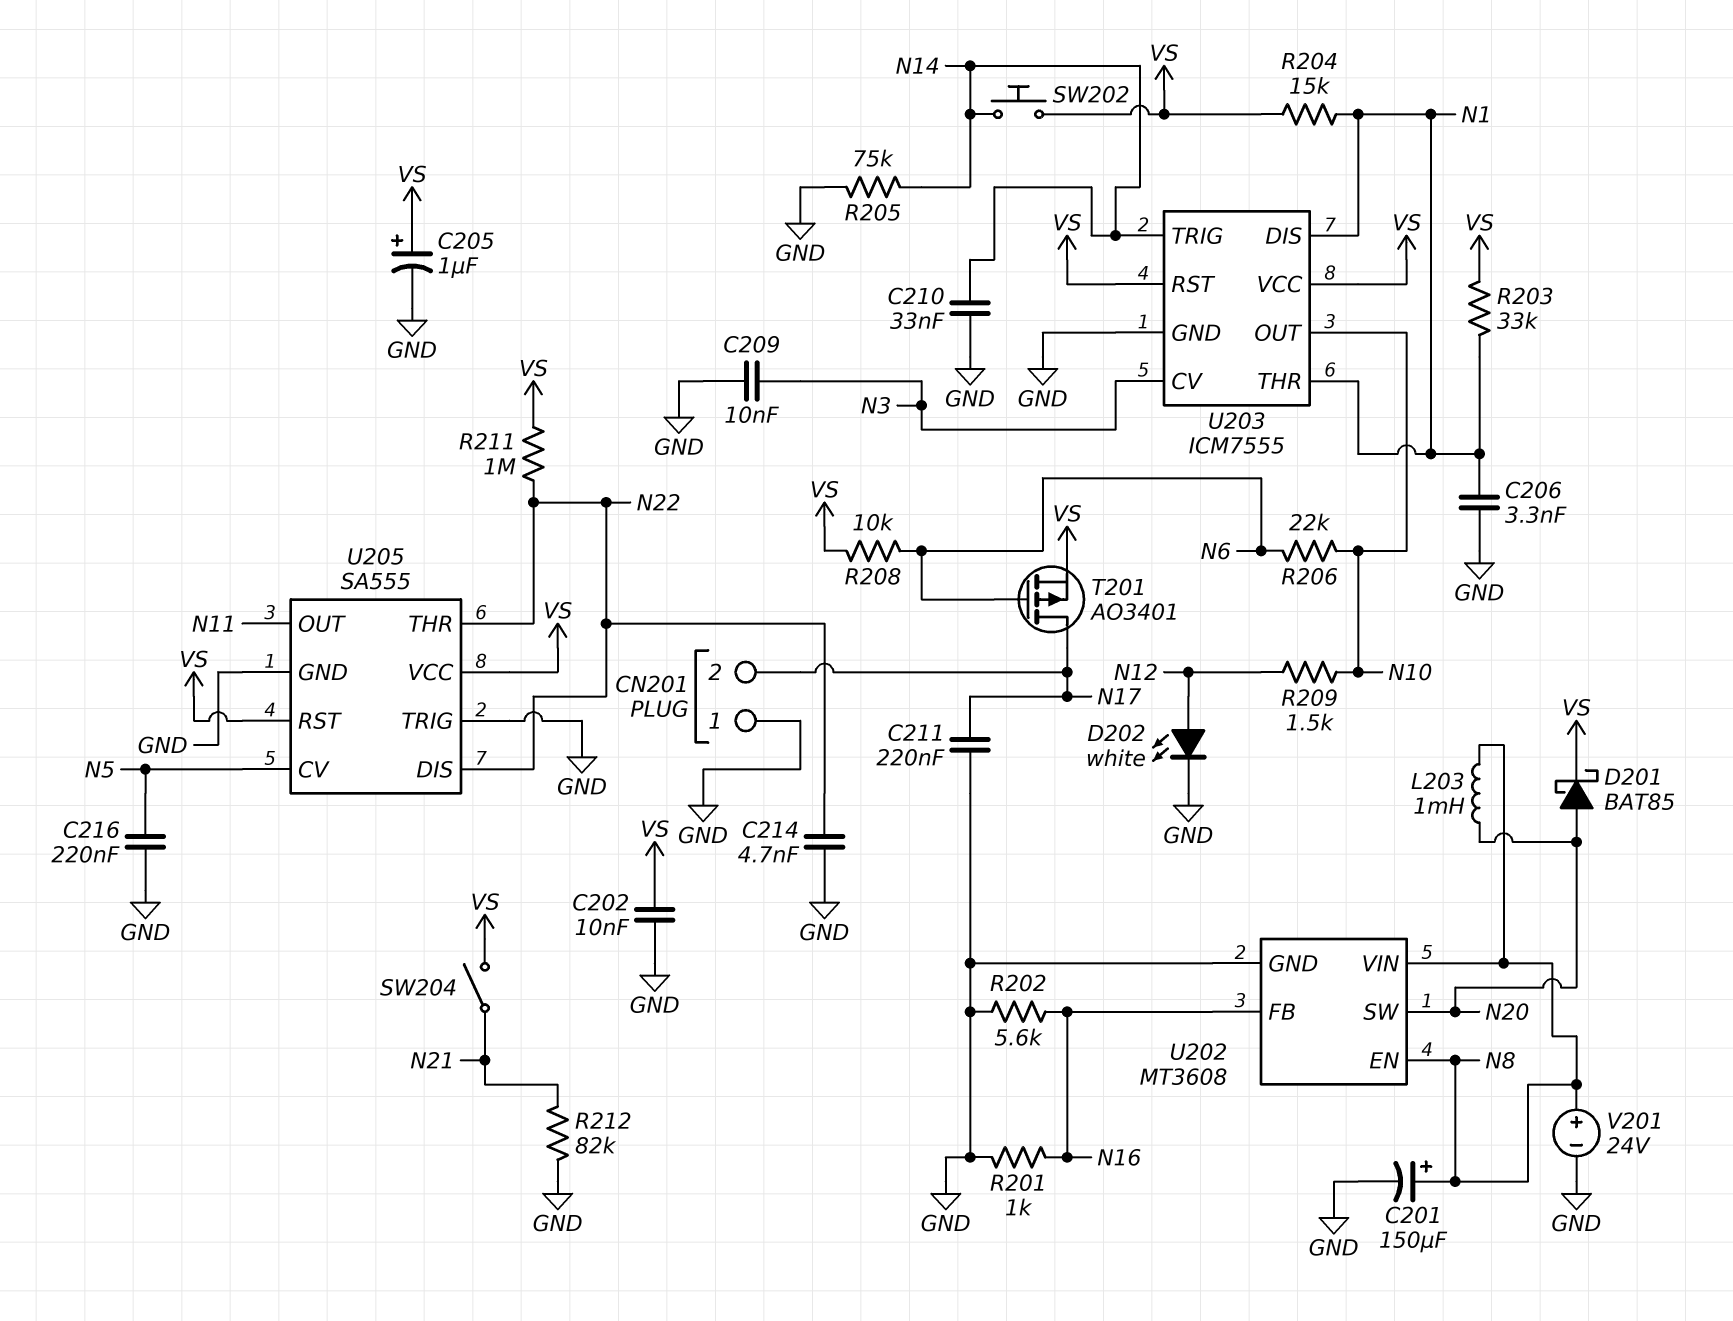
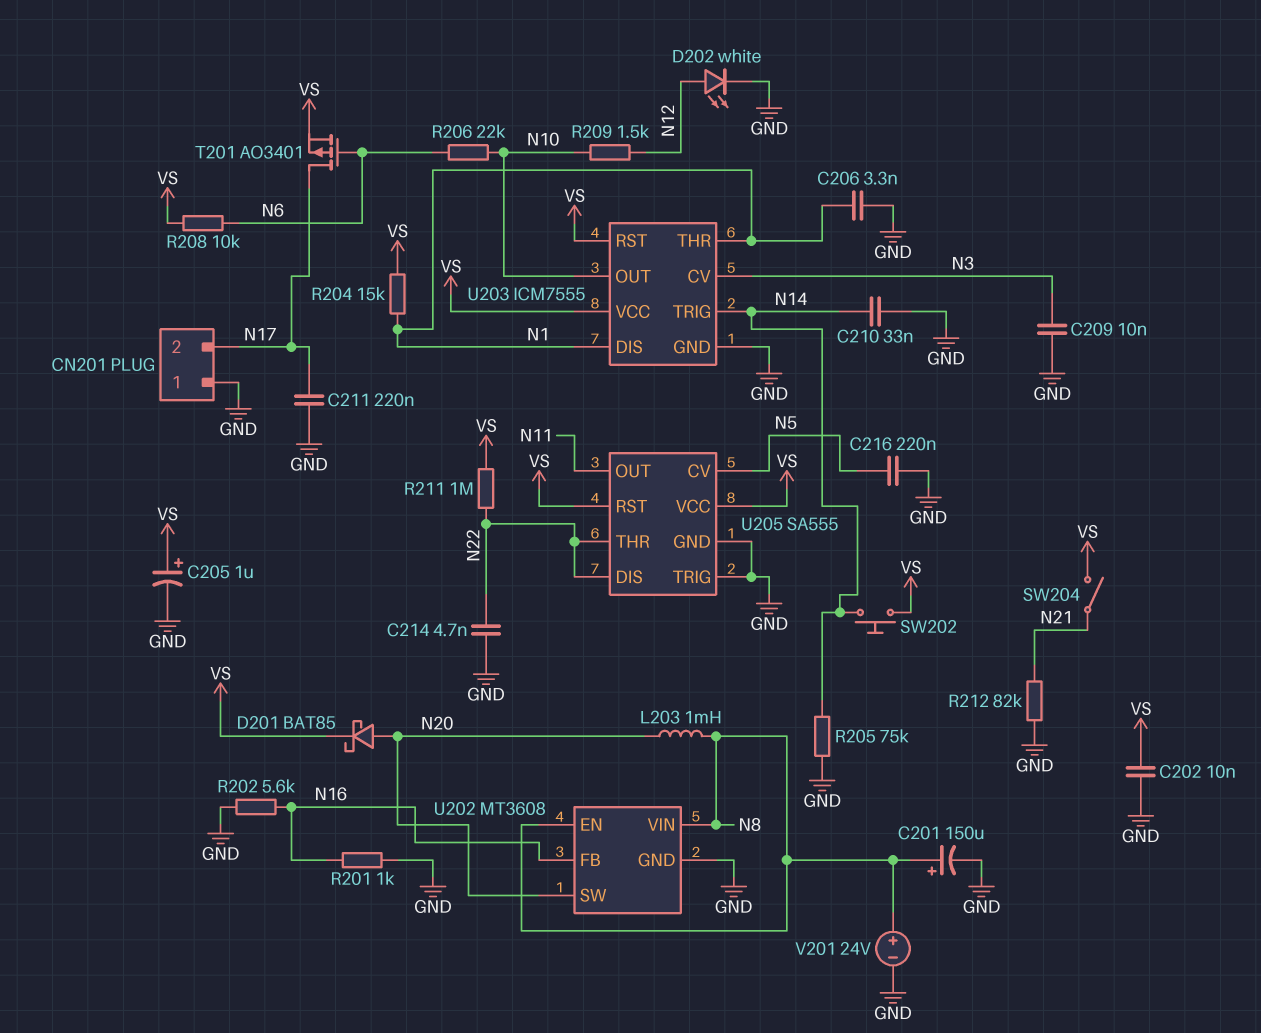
R203: 33k (N1, VS) -> none

